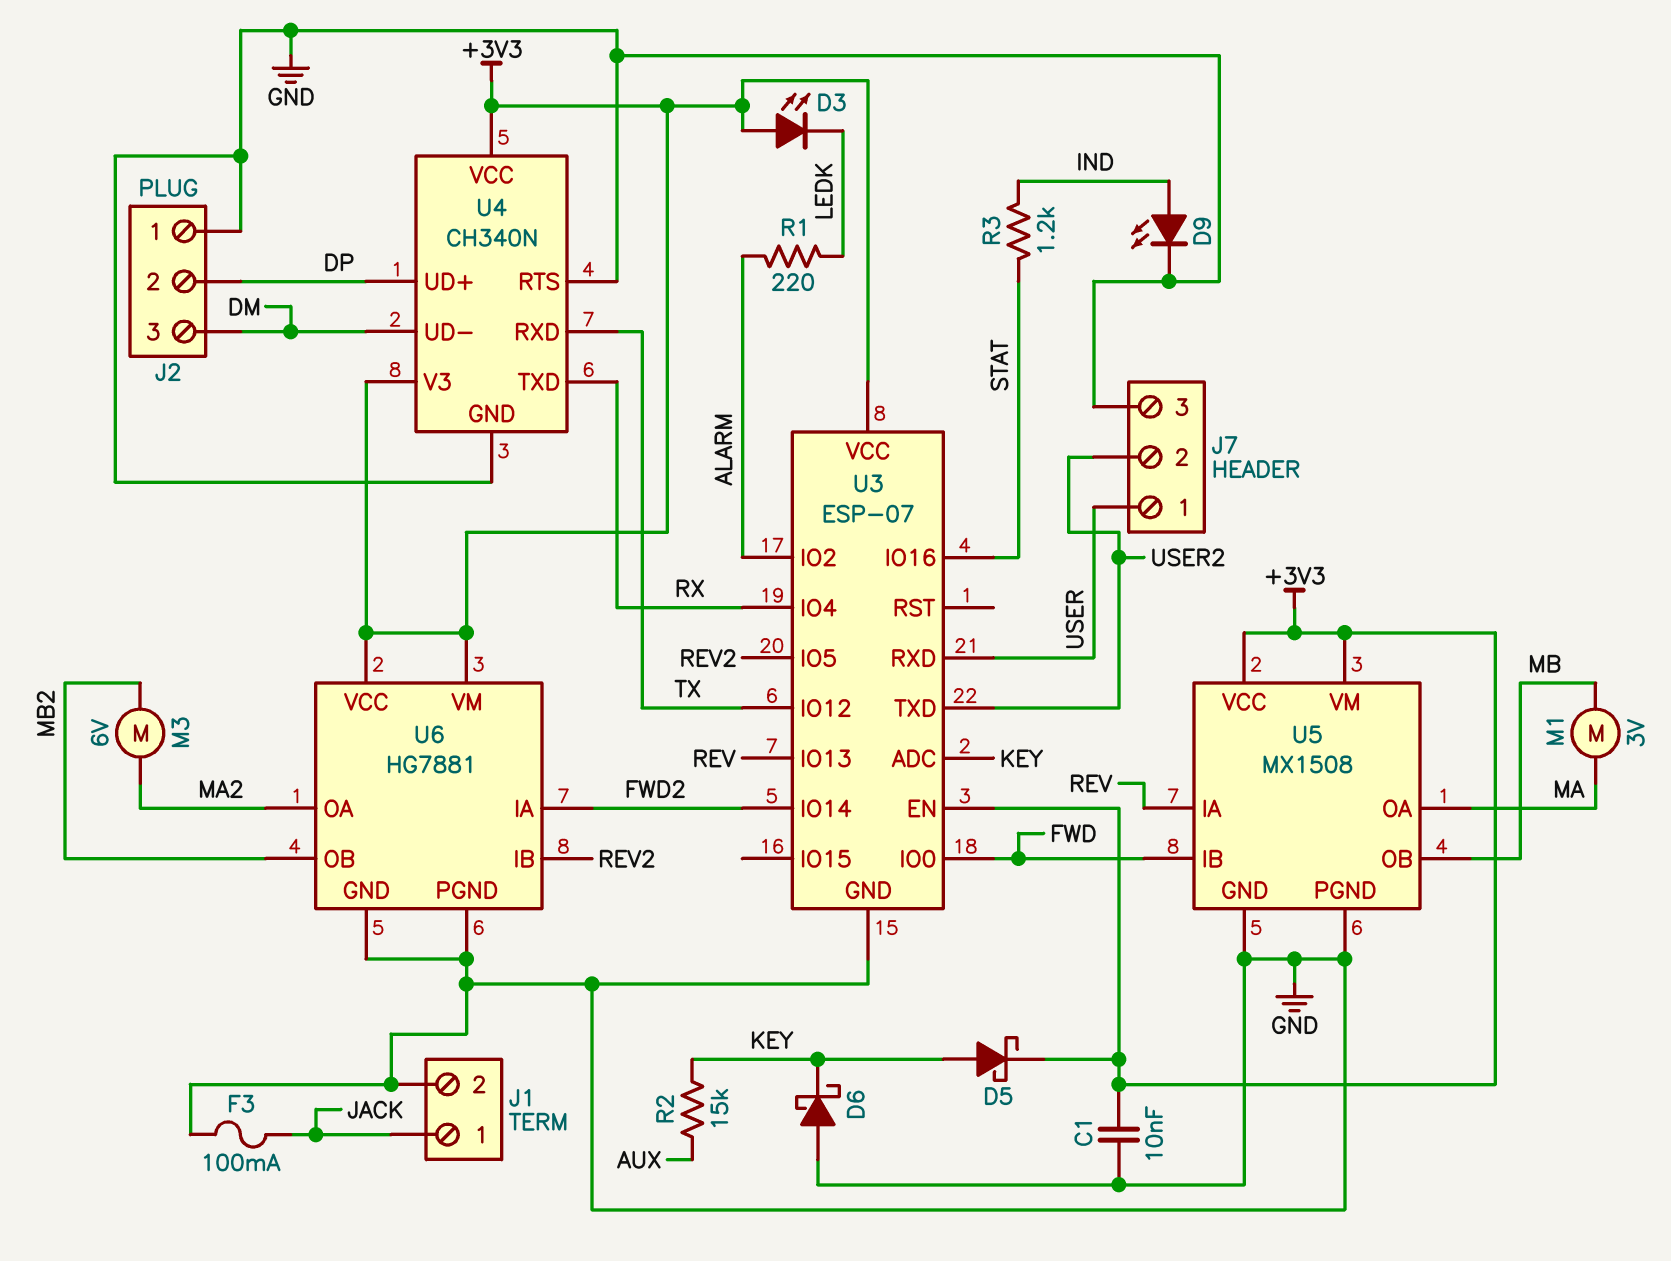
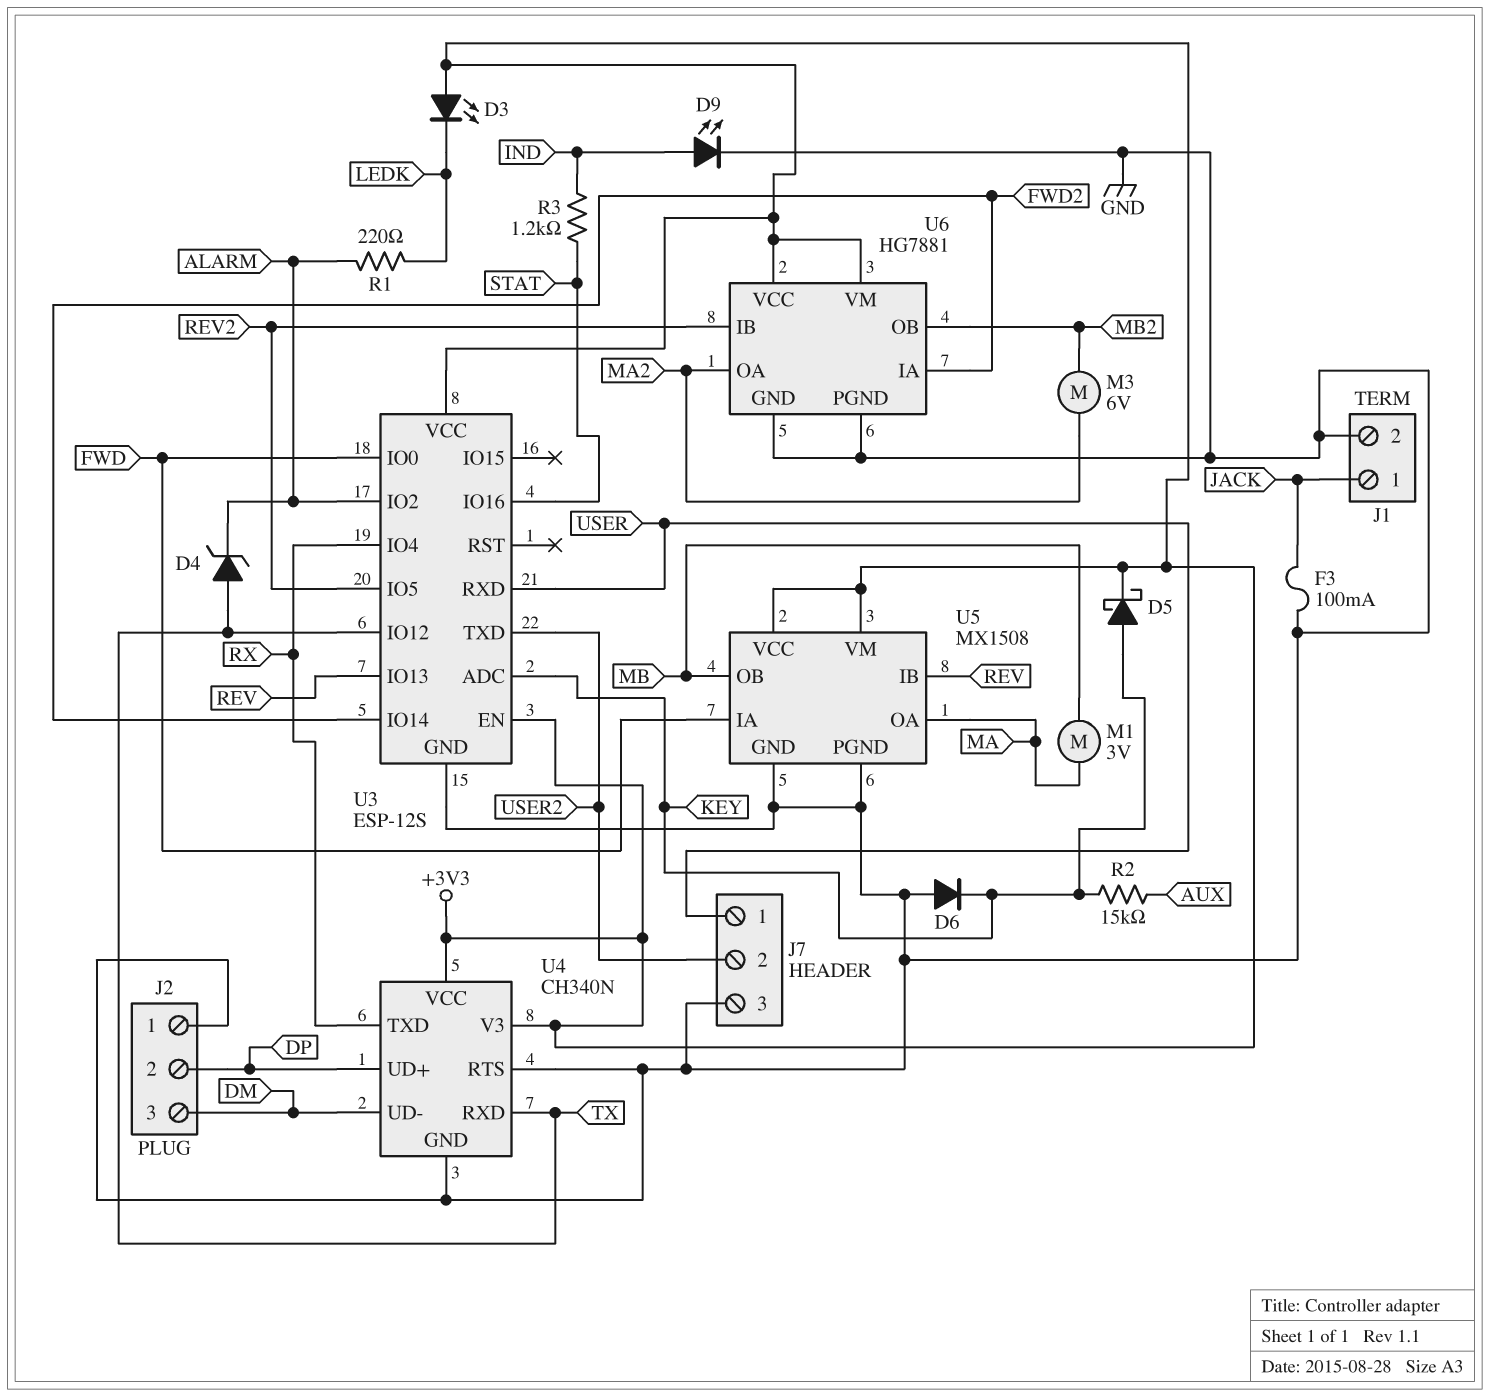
C1: 10nF (+3V3, GND) -> none
D4: none -> zener (A TX, K ALARM)
D6: schottky (A GND, K KEY) -> diode (A GND, K KEY)
U3: ESP-07 -> ESP-12S
U5 pin IA: REV -> FWD
U5 pin IB: FWD -> REV

